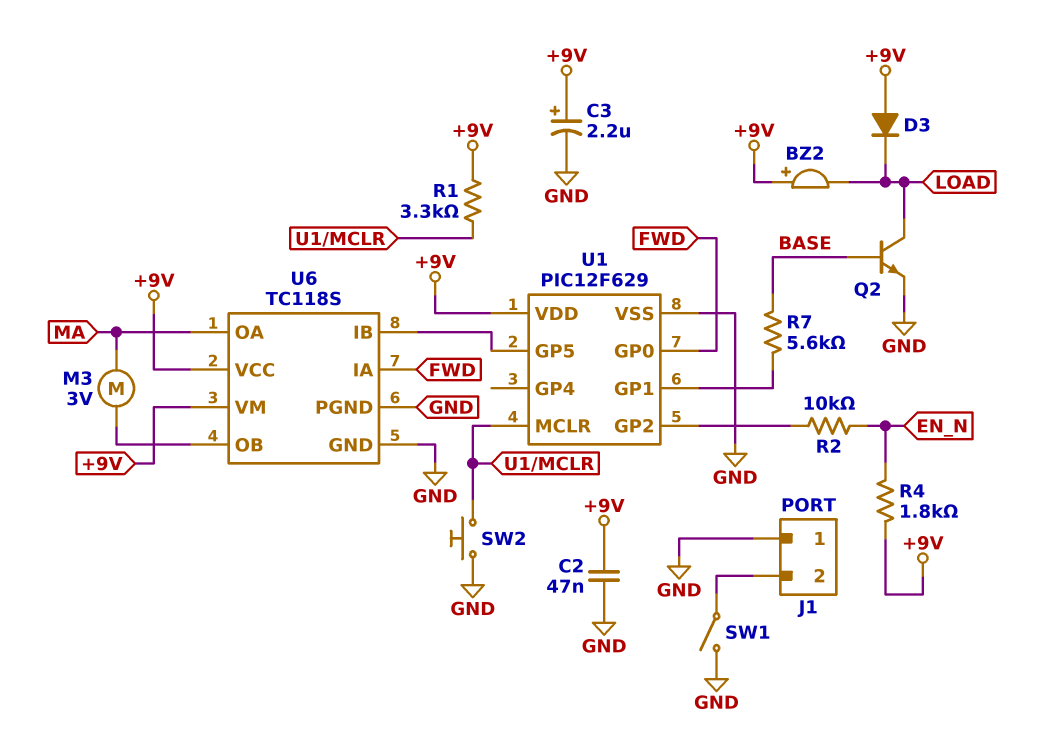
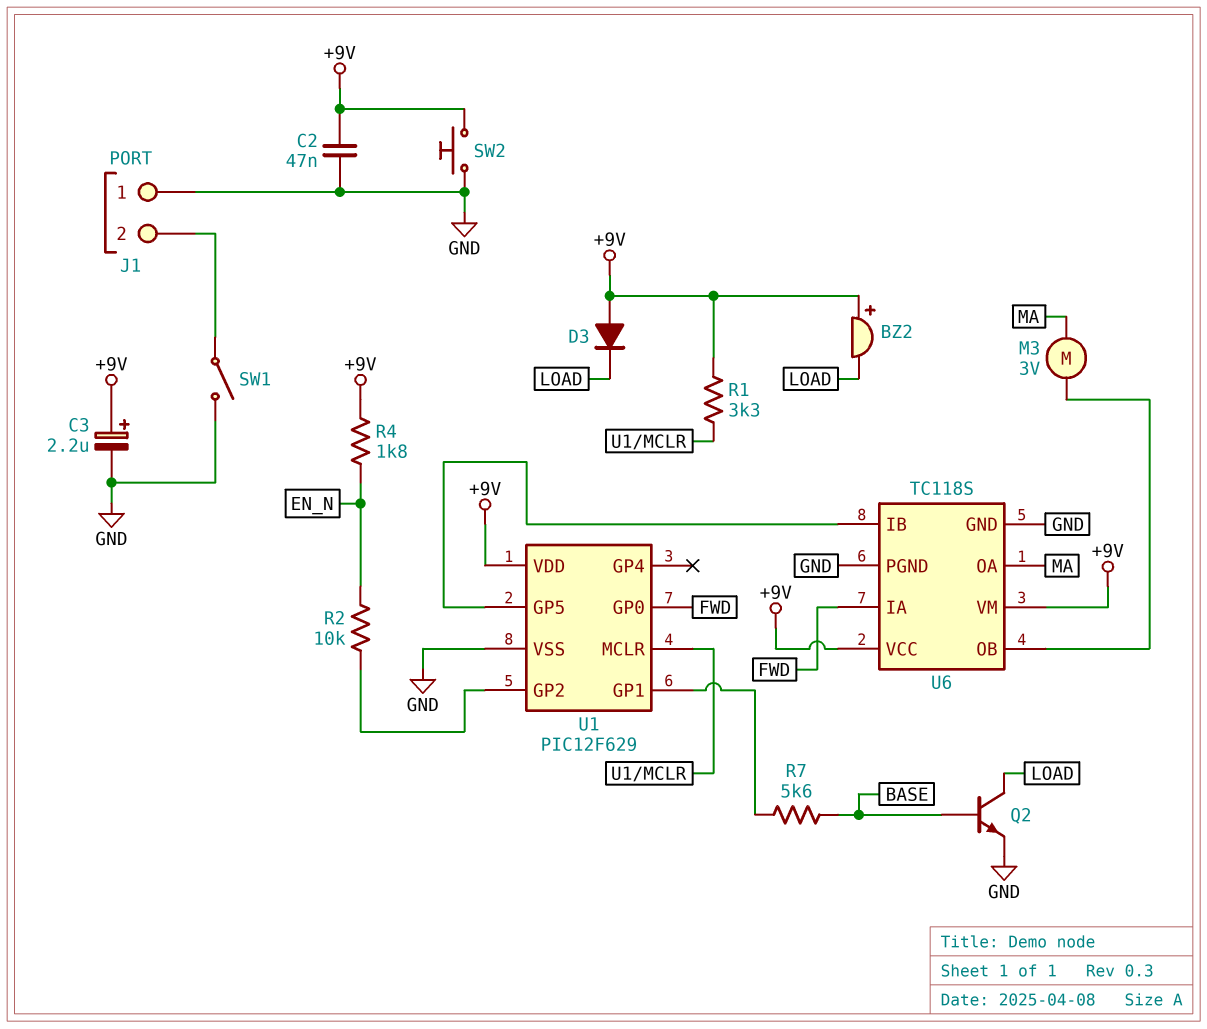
SW2: button (GND, U1/MCLR) -> button (+9V, GND)

